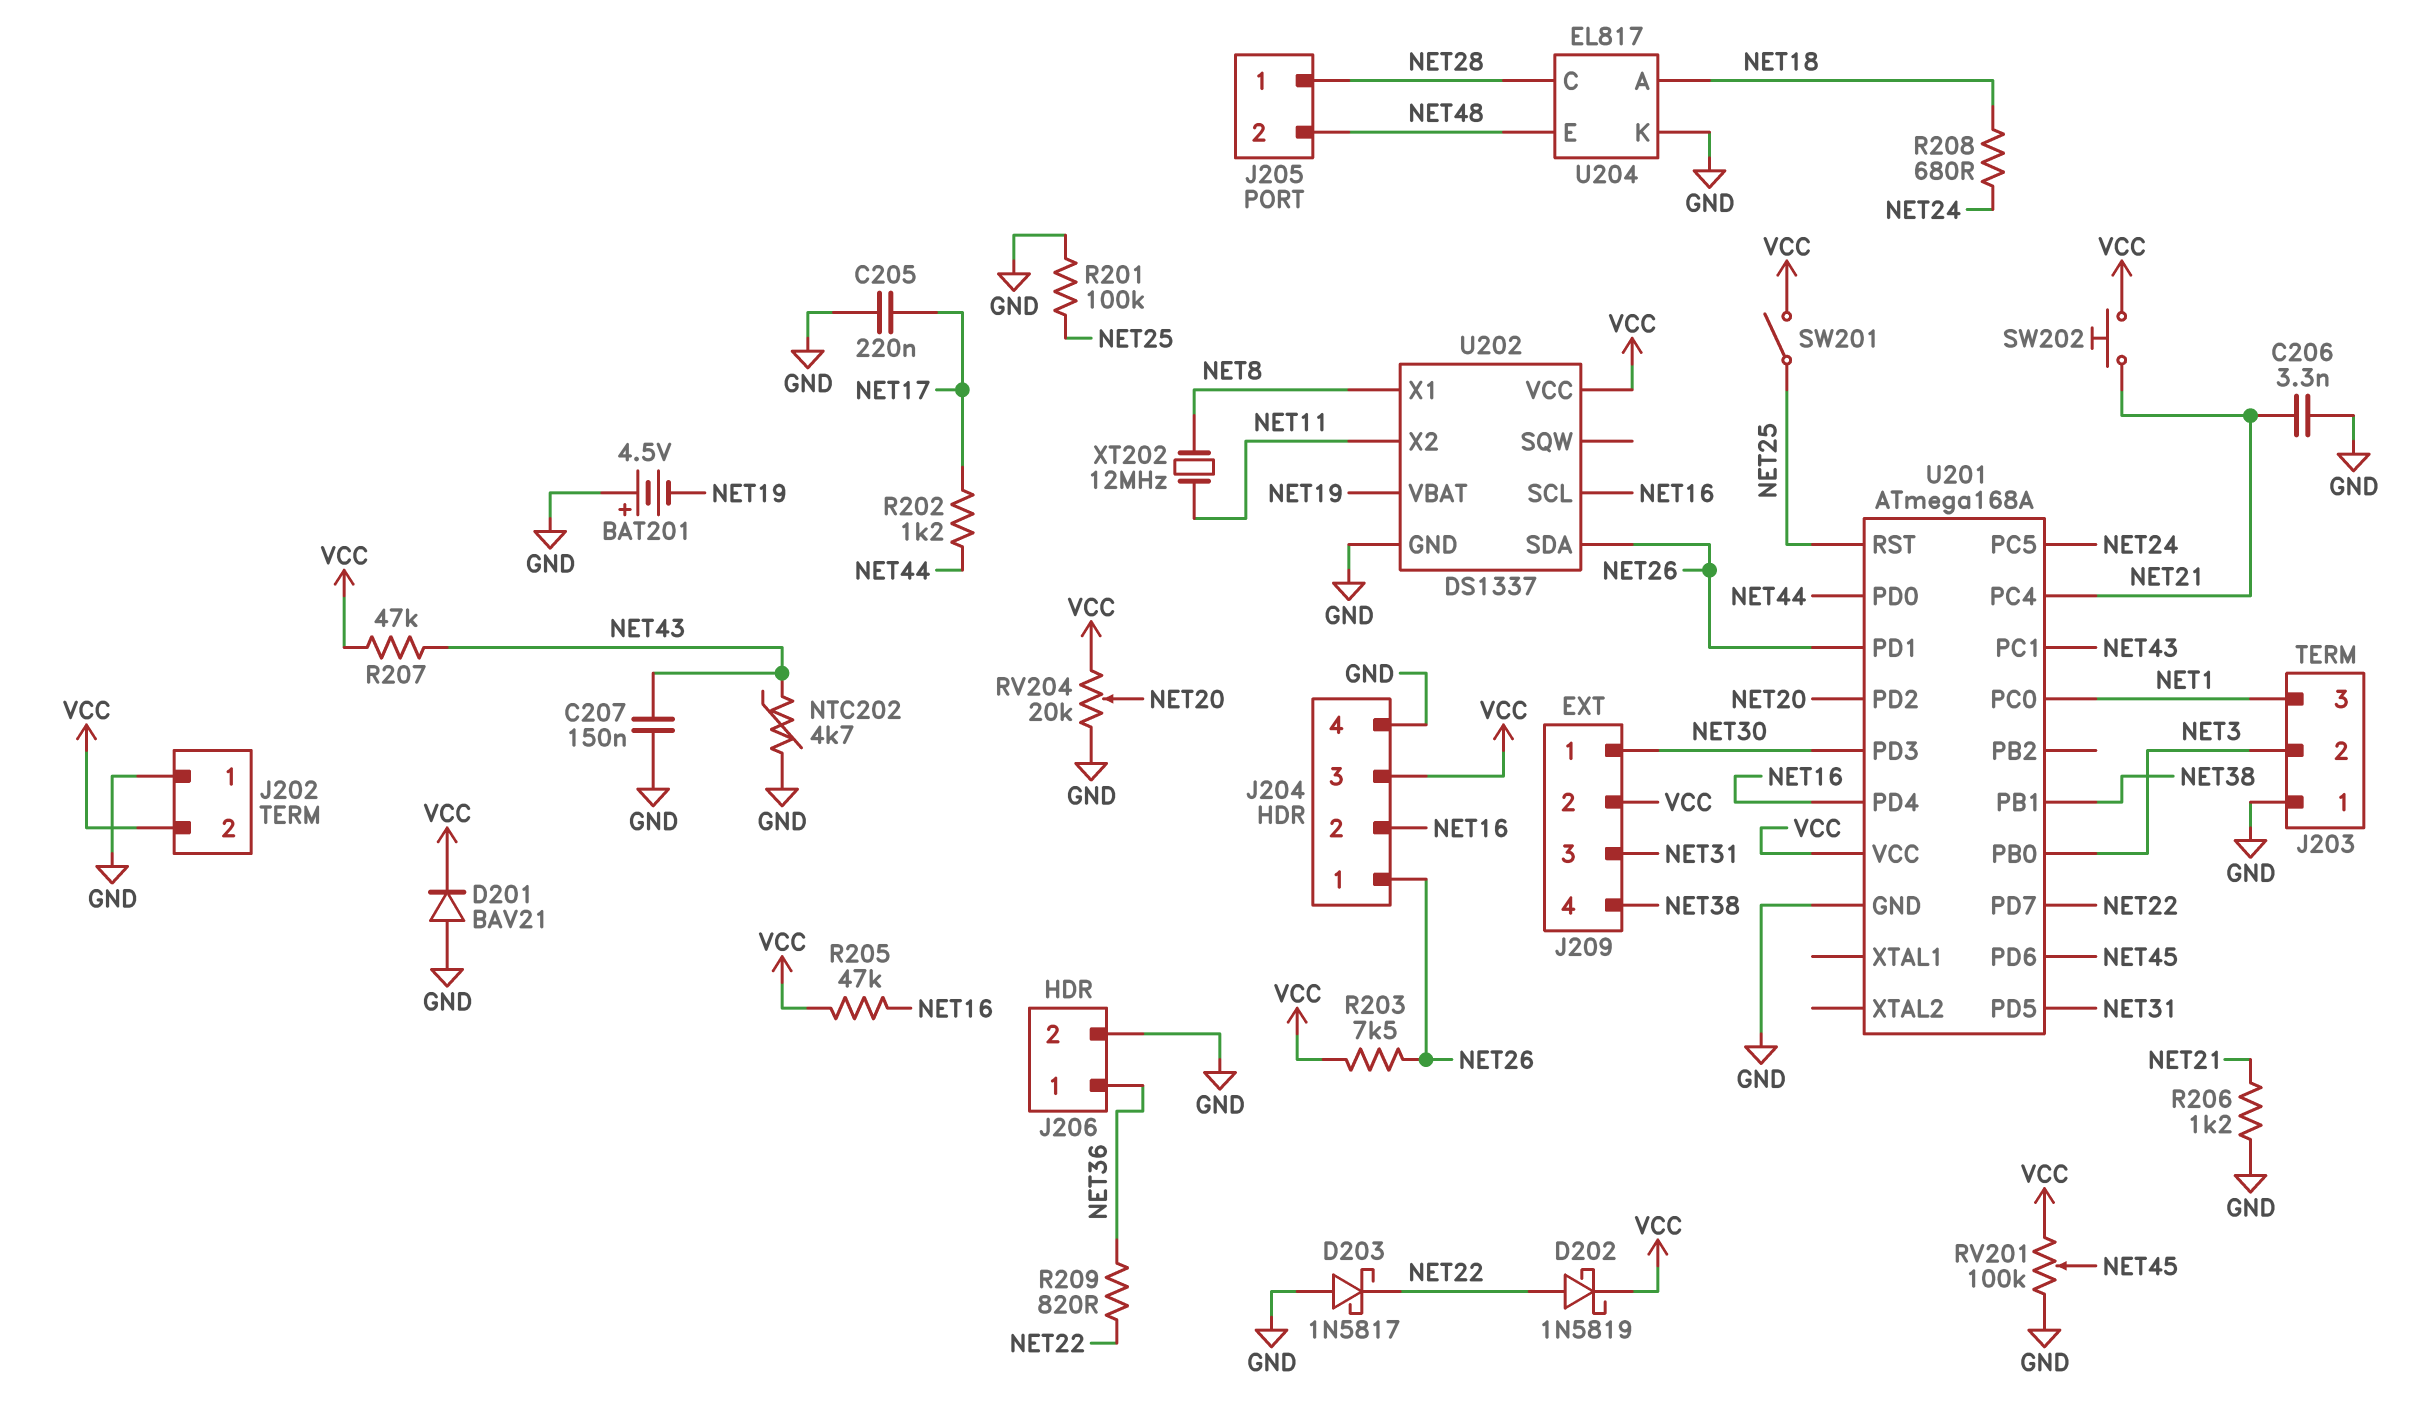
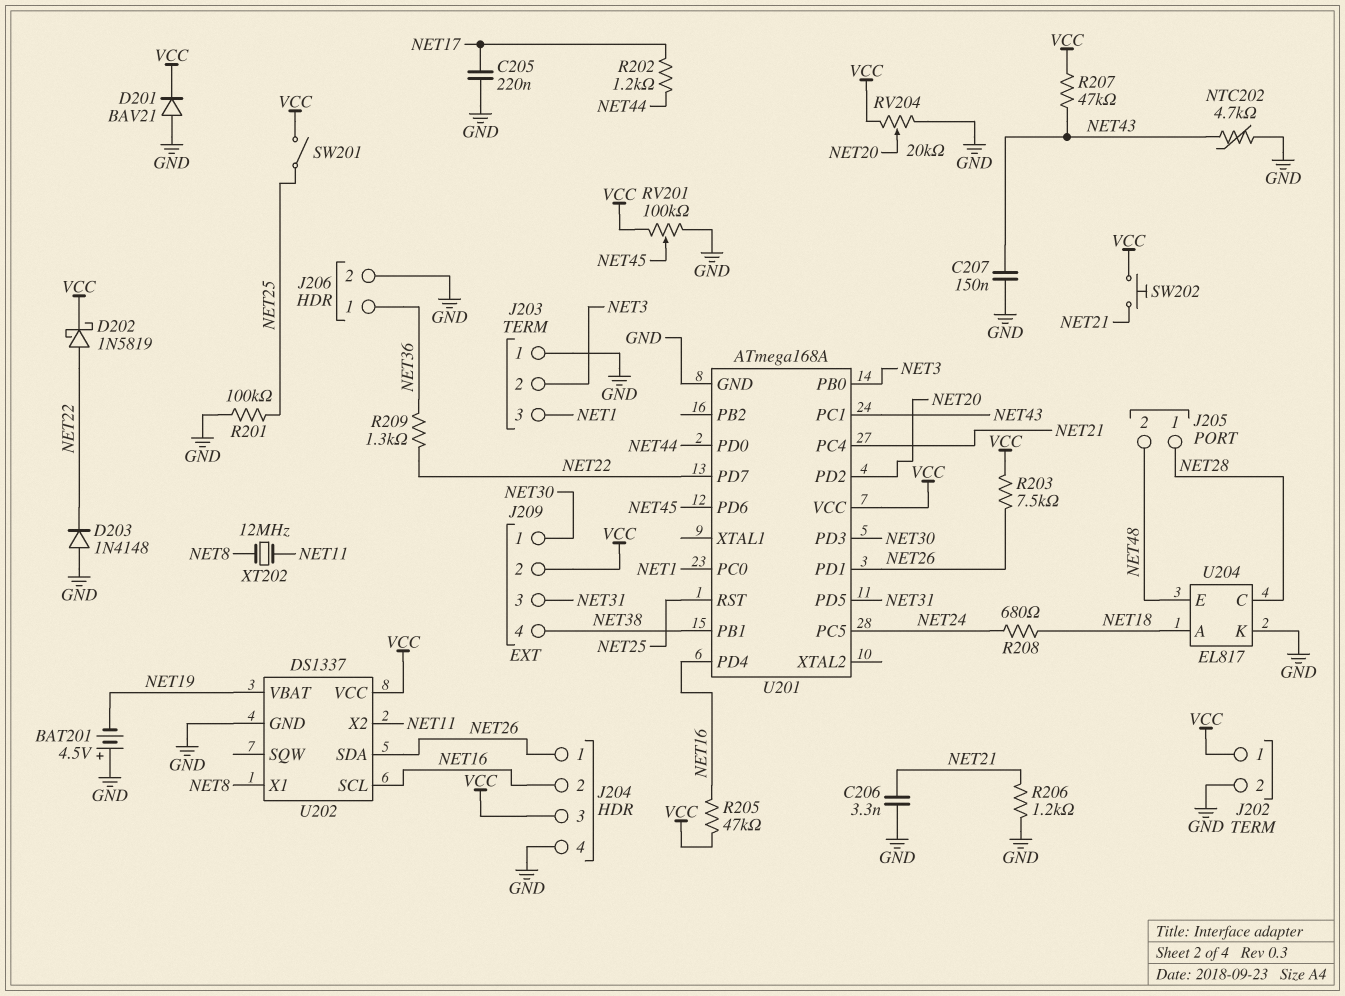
D203: schottky 1N5817 (A GND, K NET22) -> diode 1N4148 (A GND, K NET22)
J202 pin 1: GND -> VCC
J202 pin 2: VCC -> GND
R209: 820 (NET22, NET36) -> 1.3k (NET22, NET36)

